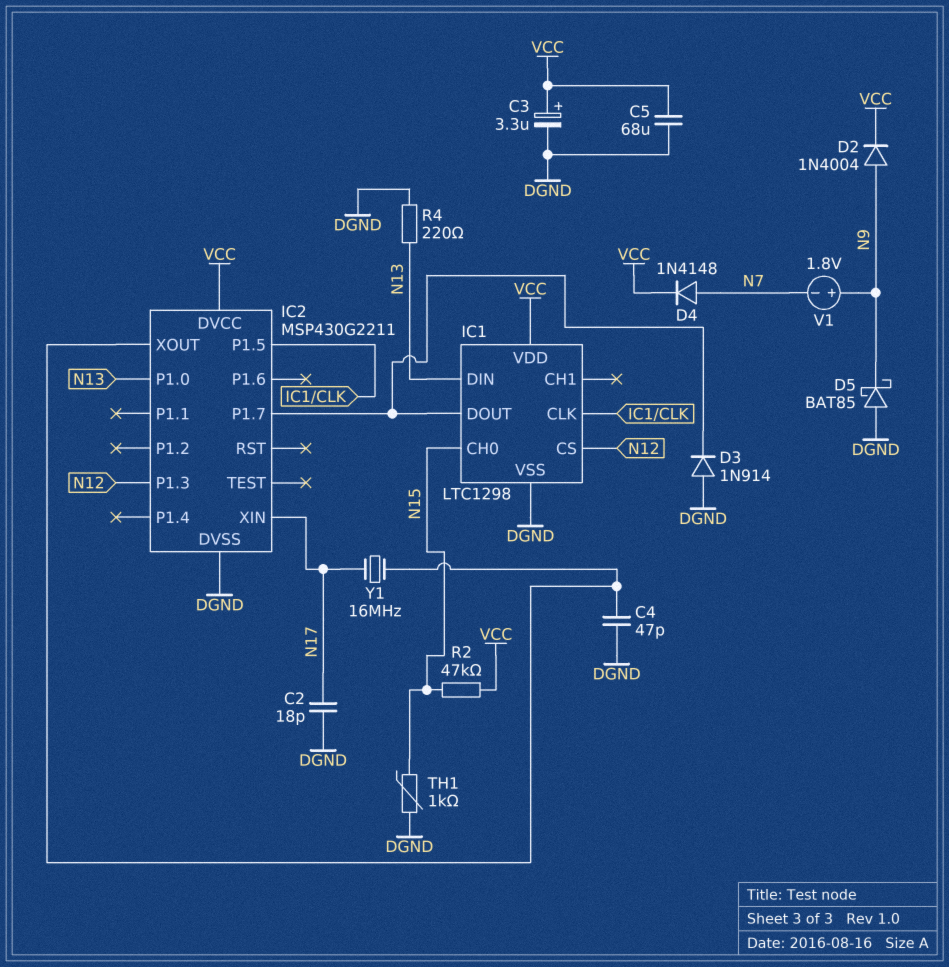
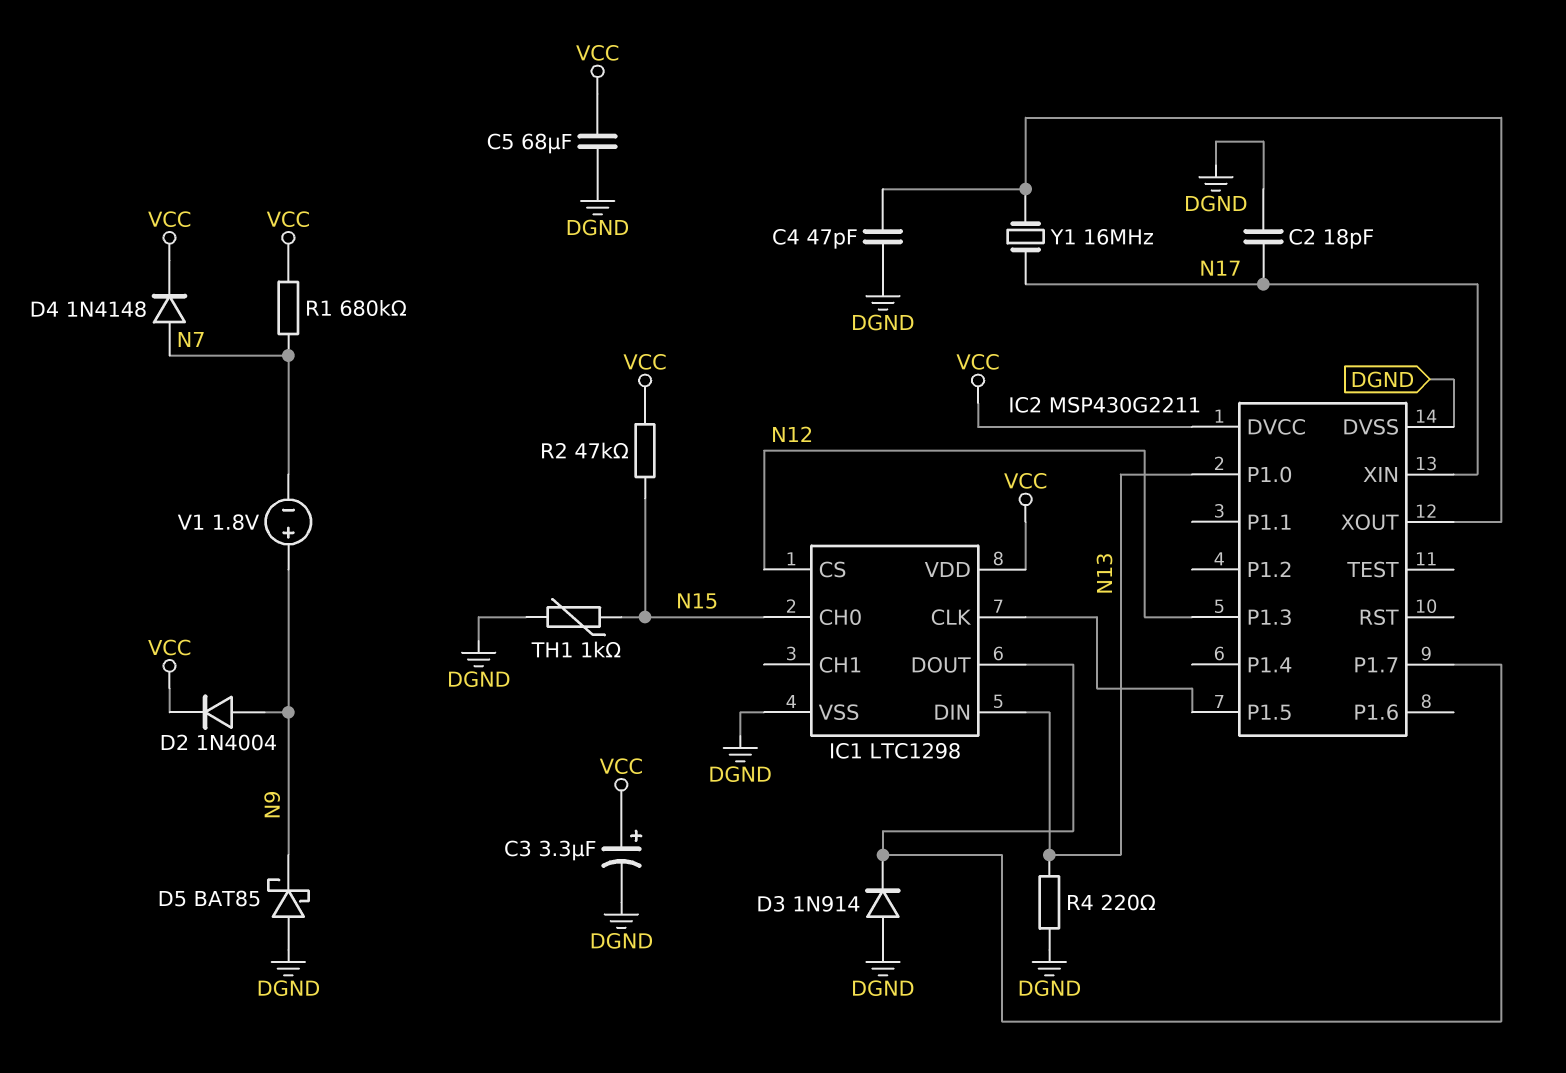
R1: none -> 680k (N7, VCC)

